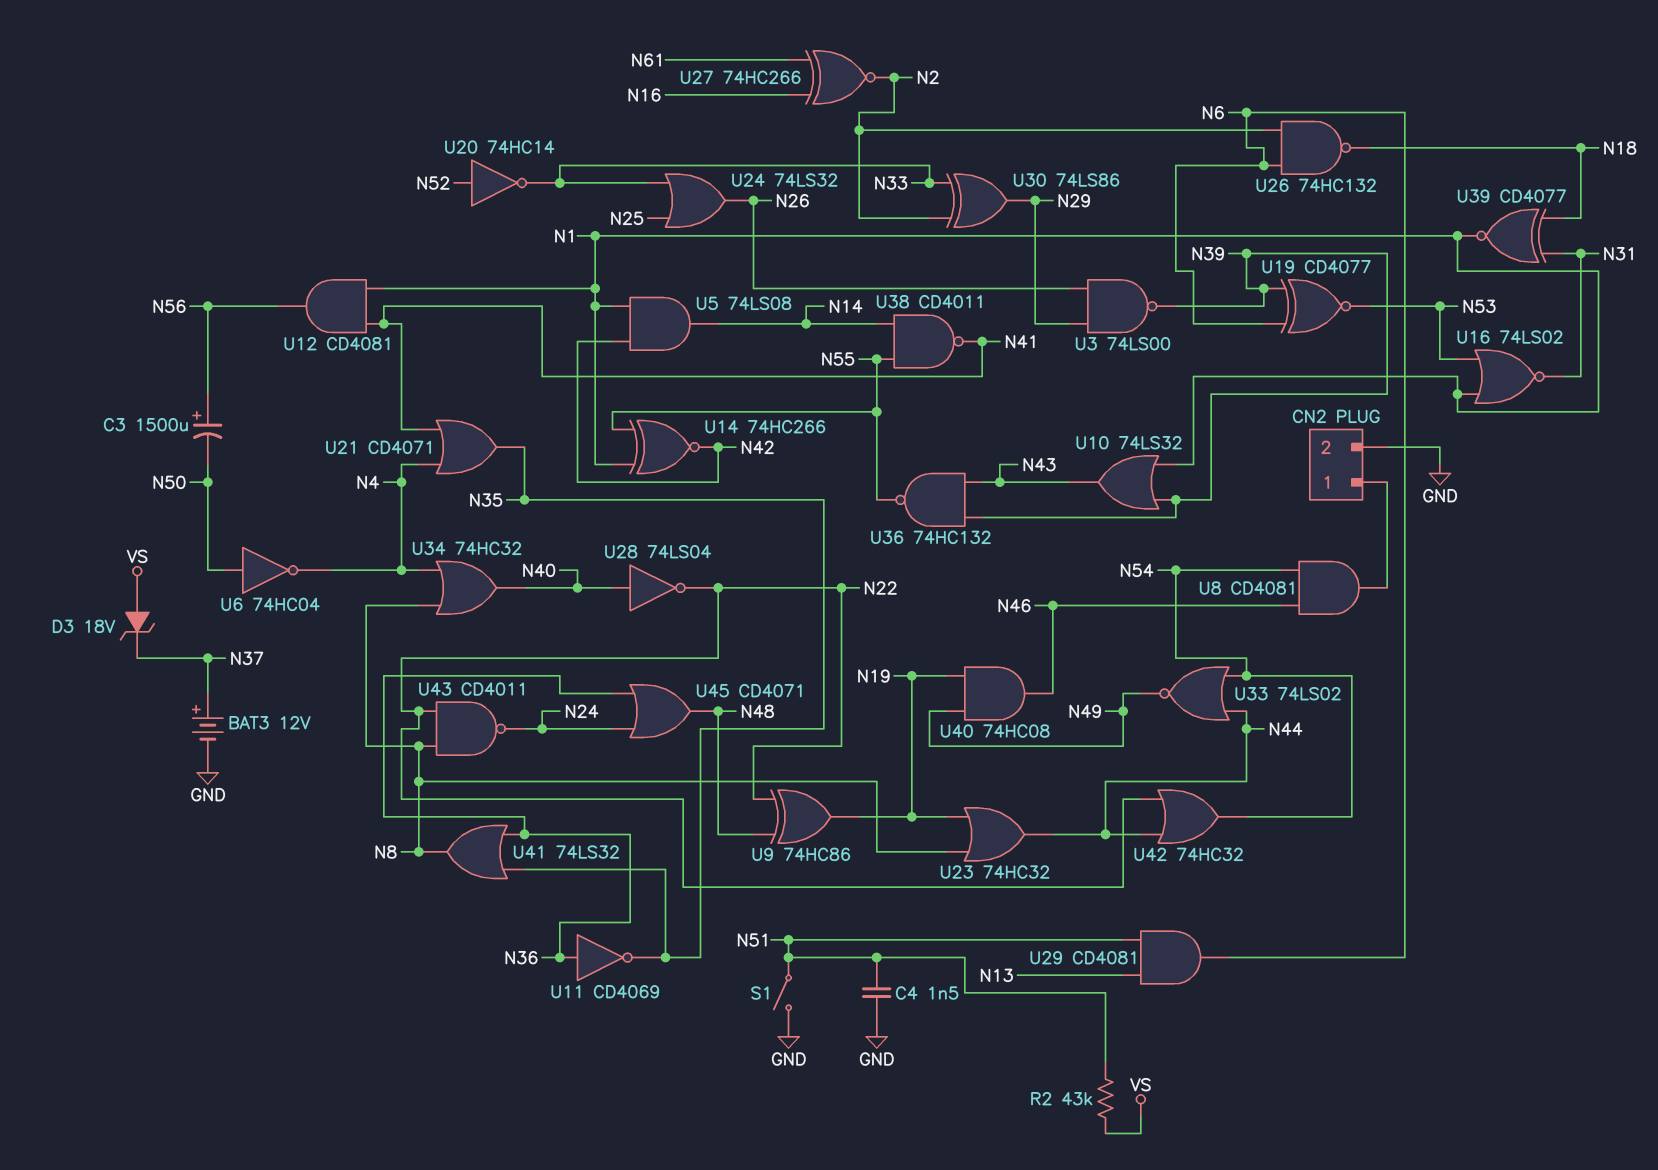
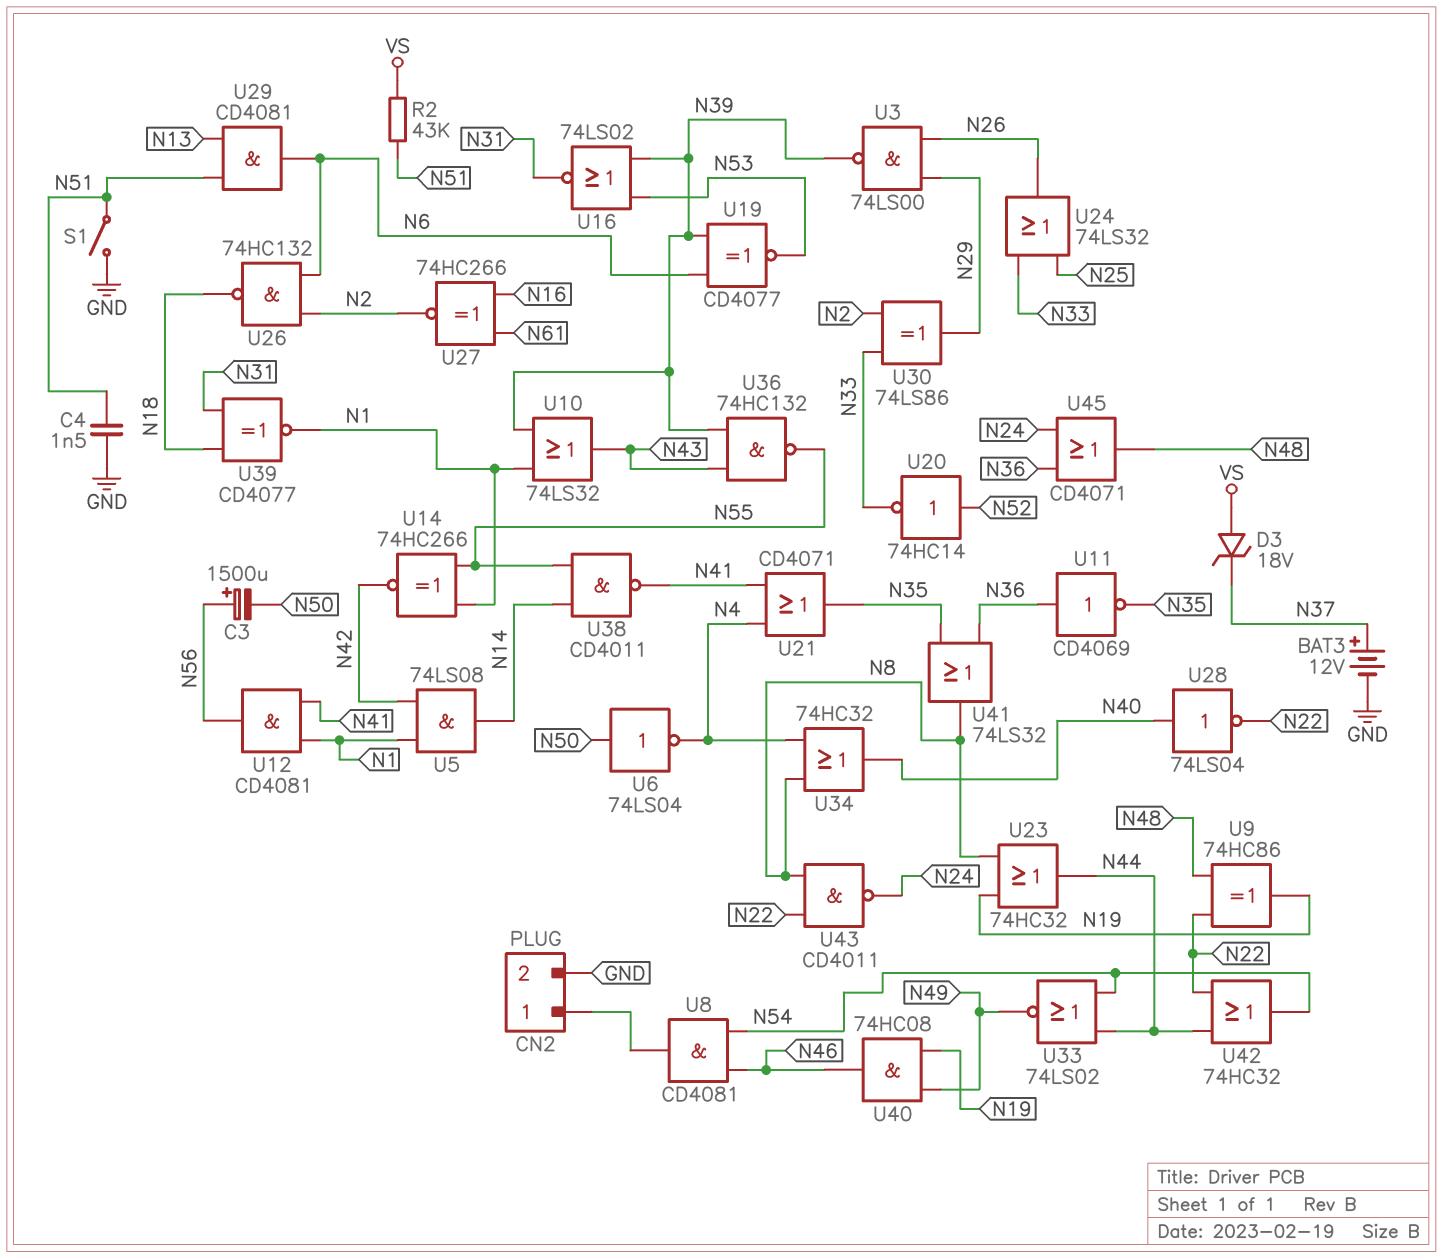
U6: NOT 74HC04 (in N50, out N4) -> NOT 74LS04 (in N50, out N4)
U16: NOR 74LS02 (in N1, in N53, out N31) -> NOR 74LS02 (in N39, in N53, out N31)

